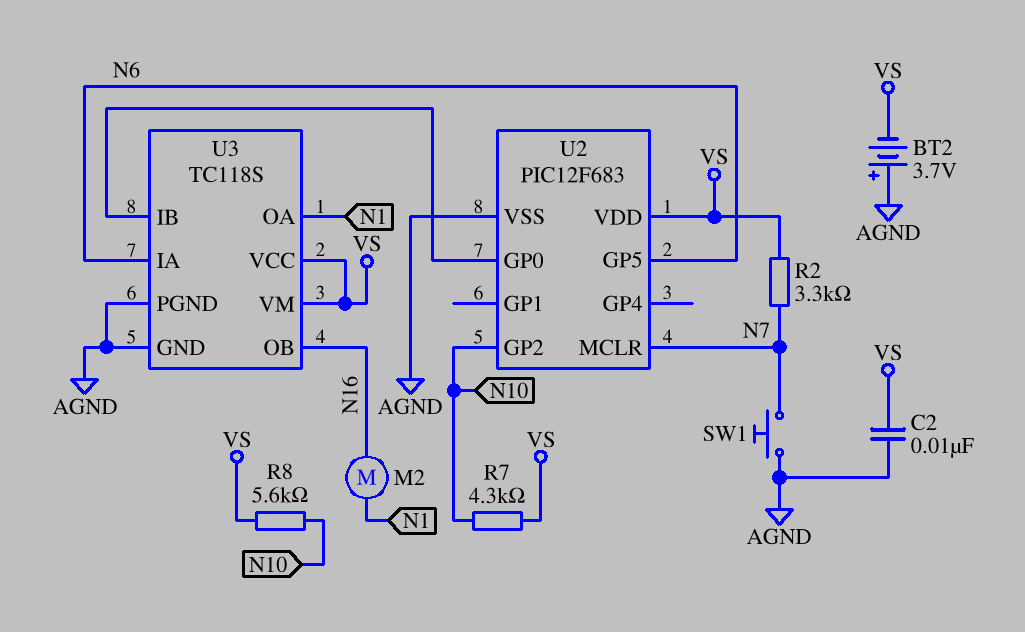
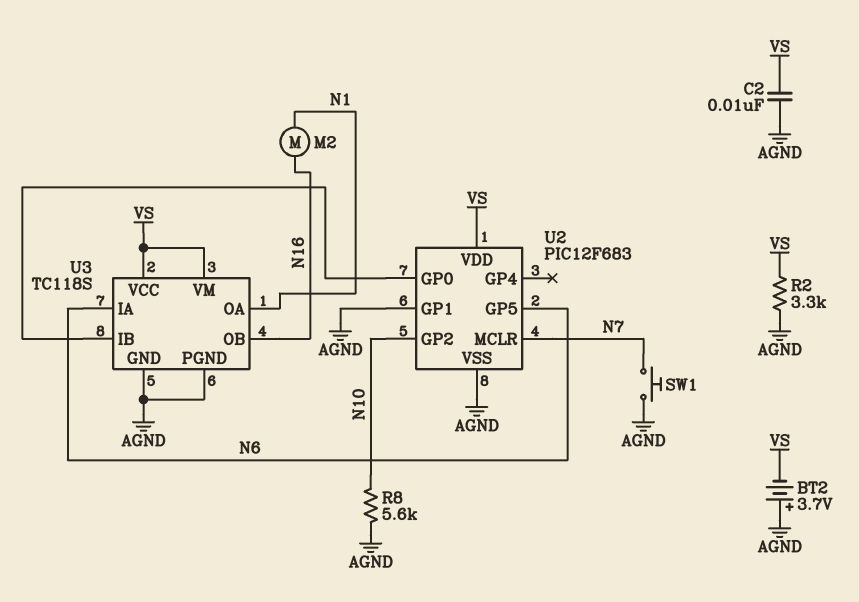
R2: 3.3k (N7, VS) -> 3.3k (AGND, VS)
R7: 4.3k (N10, VS) -> none
R8: 5.6k (N10, VS) -> 5.6k (AGND, N10)
U2 pin GP1: none -> AGND

